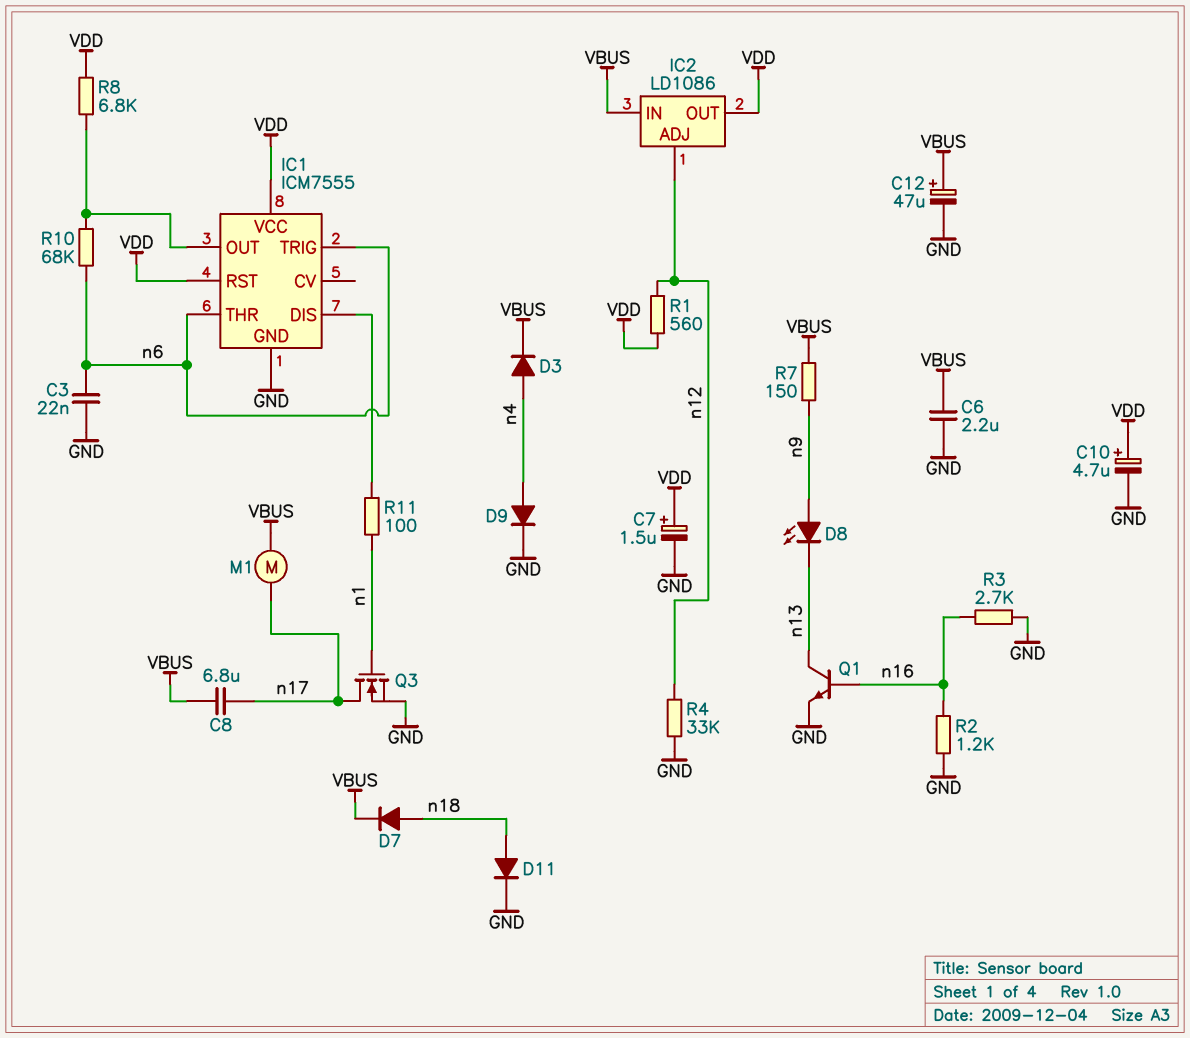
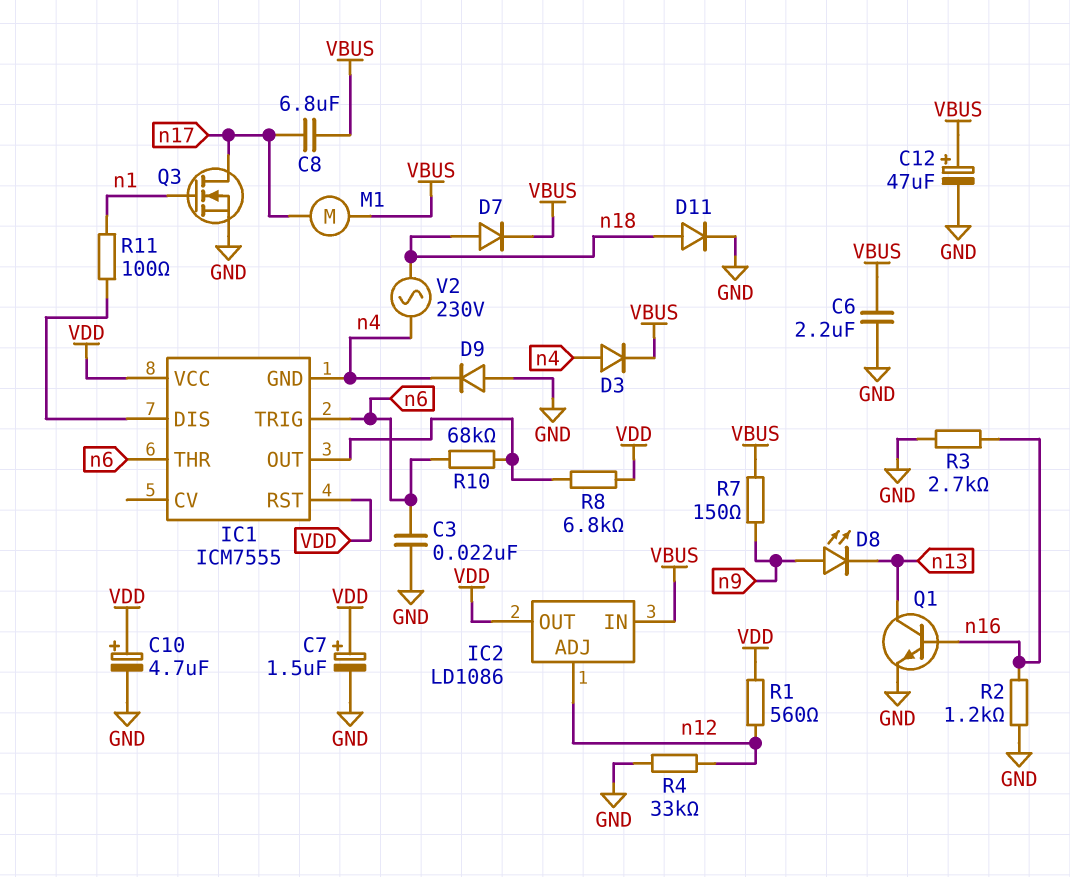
D9: diode (A n4, K GND) -> diode (A GND, K n4)
IC1 pin GND: GND -> n4
V2: none -> AC 230V (n4, n18)

